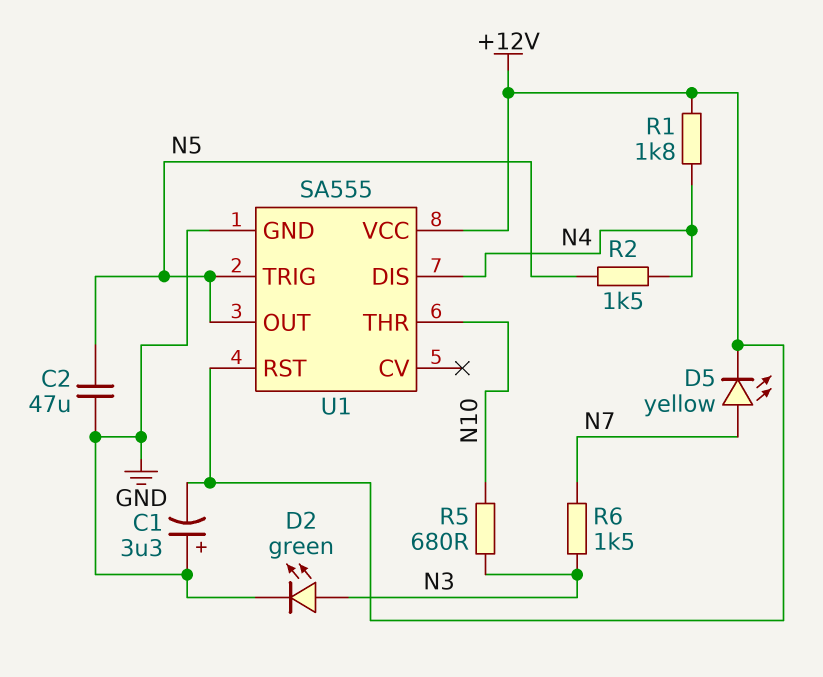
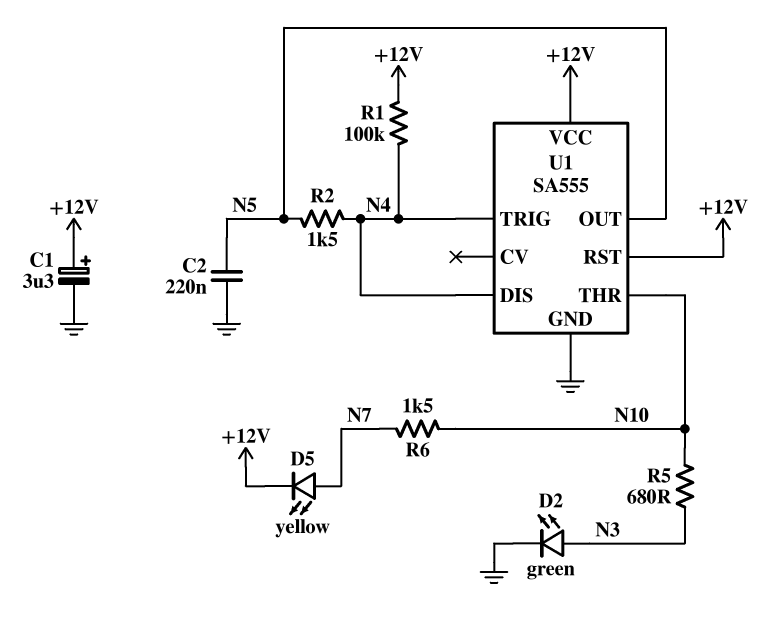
C1: 3.3uF (plus GND, minus +12V) -> 3.3uF (plus +12V, minus GND)
C2: 47uF (GND, N5) -> 220nF (GND, N5)
R1: 1.8k (+12V, N4) -> 100k (+12V, N4)
R6: 1.5k (N3, N7) -> 1.5k (N7, N10)
U1 pin TRIG: N5 -> N4

